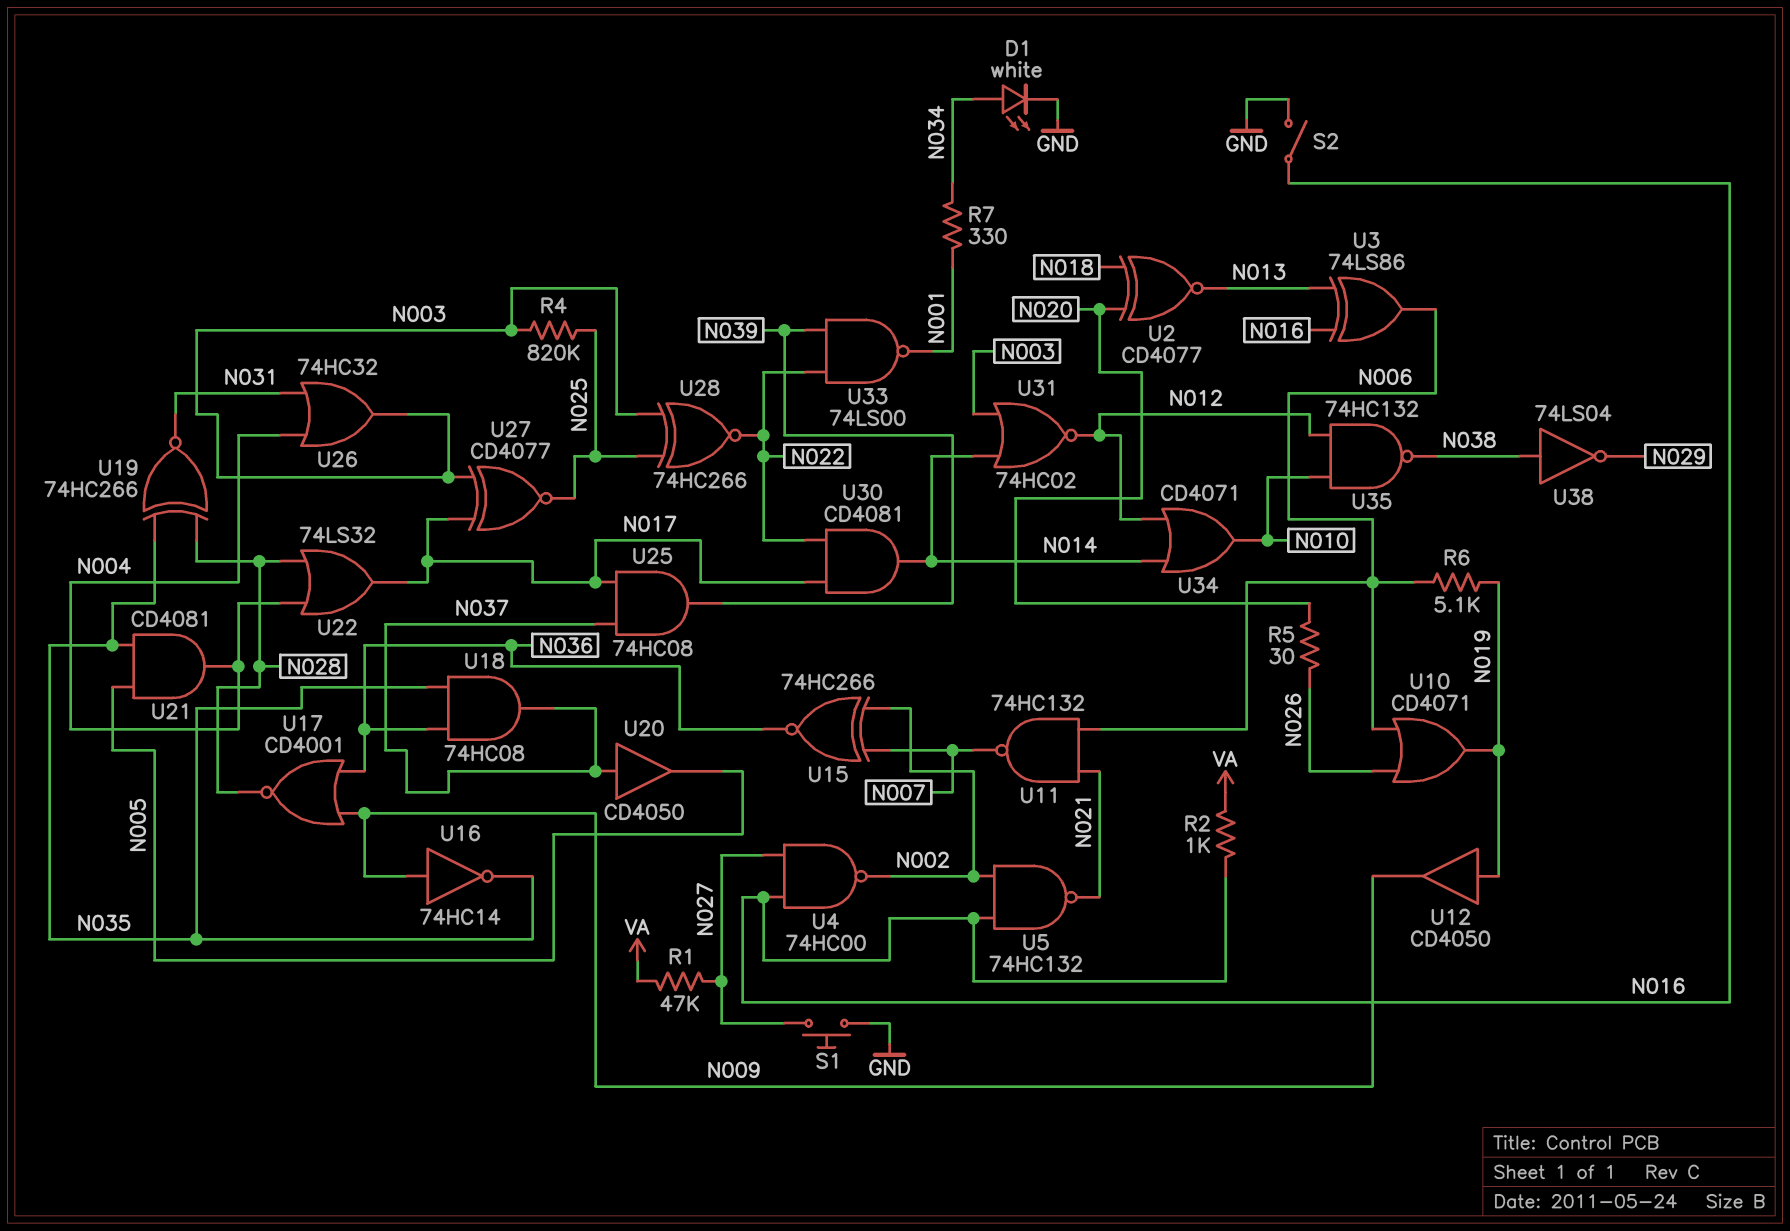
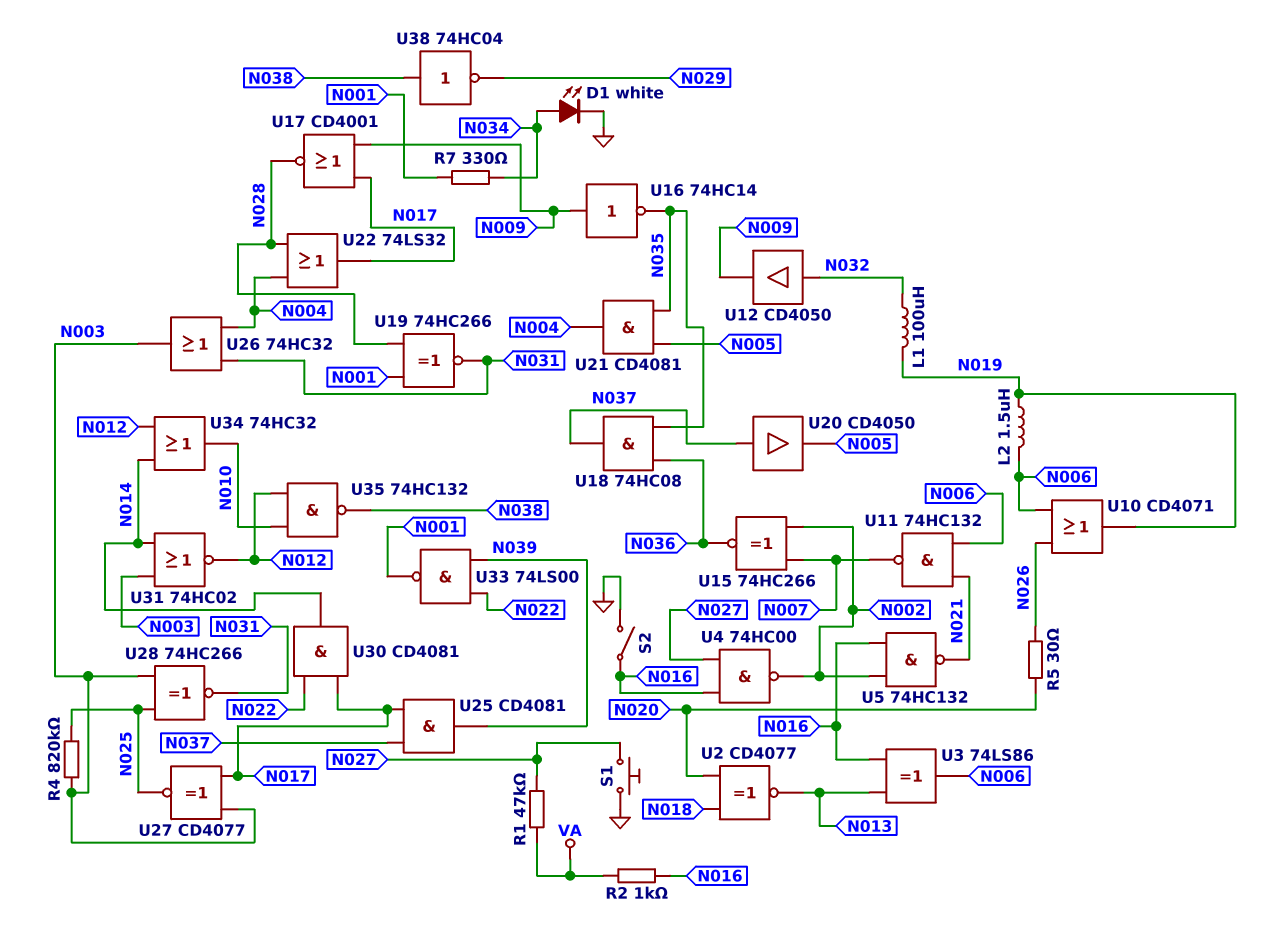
L1: none -> 100uH (N019, N032)
L2: none -> 1.5uH (N006, N019)
R6: 5.1k (N006, N019) -> none
U12: buffer CD4050 (in N019, out N009) -> buffer CD4050 (in N032, out N009)
U17: NOR CD4001 (in N009, in N036, out N028) -> NOR CD4001 (in N009, in N017, out N028)
U19: XNOR 74HC266 (in N028, in N035, out N031) -> XNOR 74HC266 (in N001, in N028, out N031)
U25: AND 74HC08 (in N017, in N037, out N039) -> AND CD4081 (in N017, in N037, out N039)
U28: XNOR 74HC266 (in N003, in N025, out N022) -> XNOR 74HC266 (in N003, in N025, out N031)
U34: OR CD4071 (in N012, in N014, out N010) -> OR 74HC32 (in N012, in N014, out N010)
U38: NOT 74LS04 (in N038, out N029) -> NOT 74HC04 (in N038, out N029)

